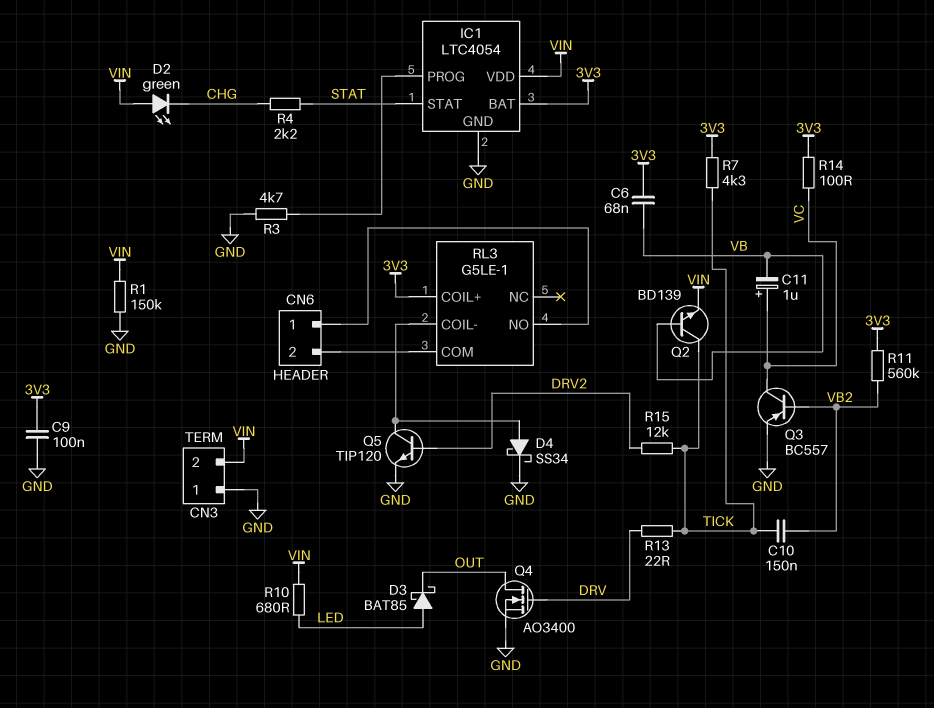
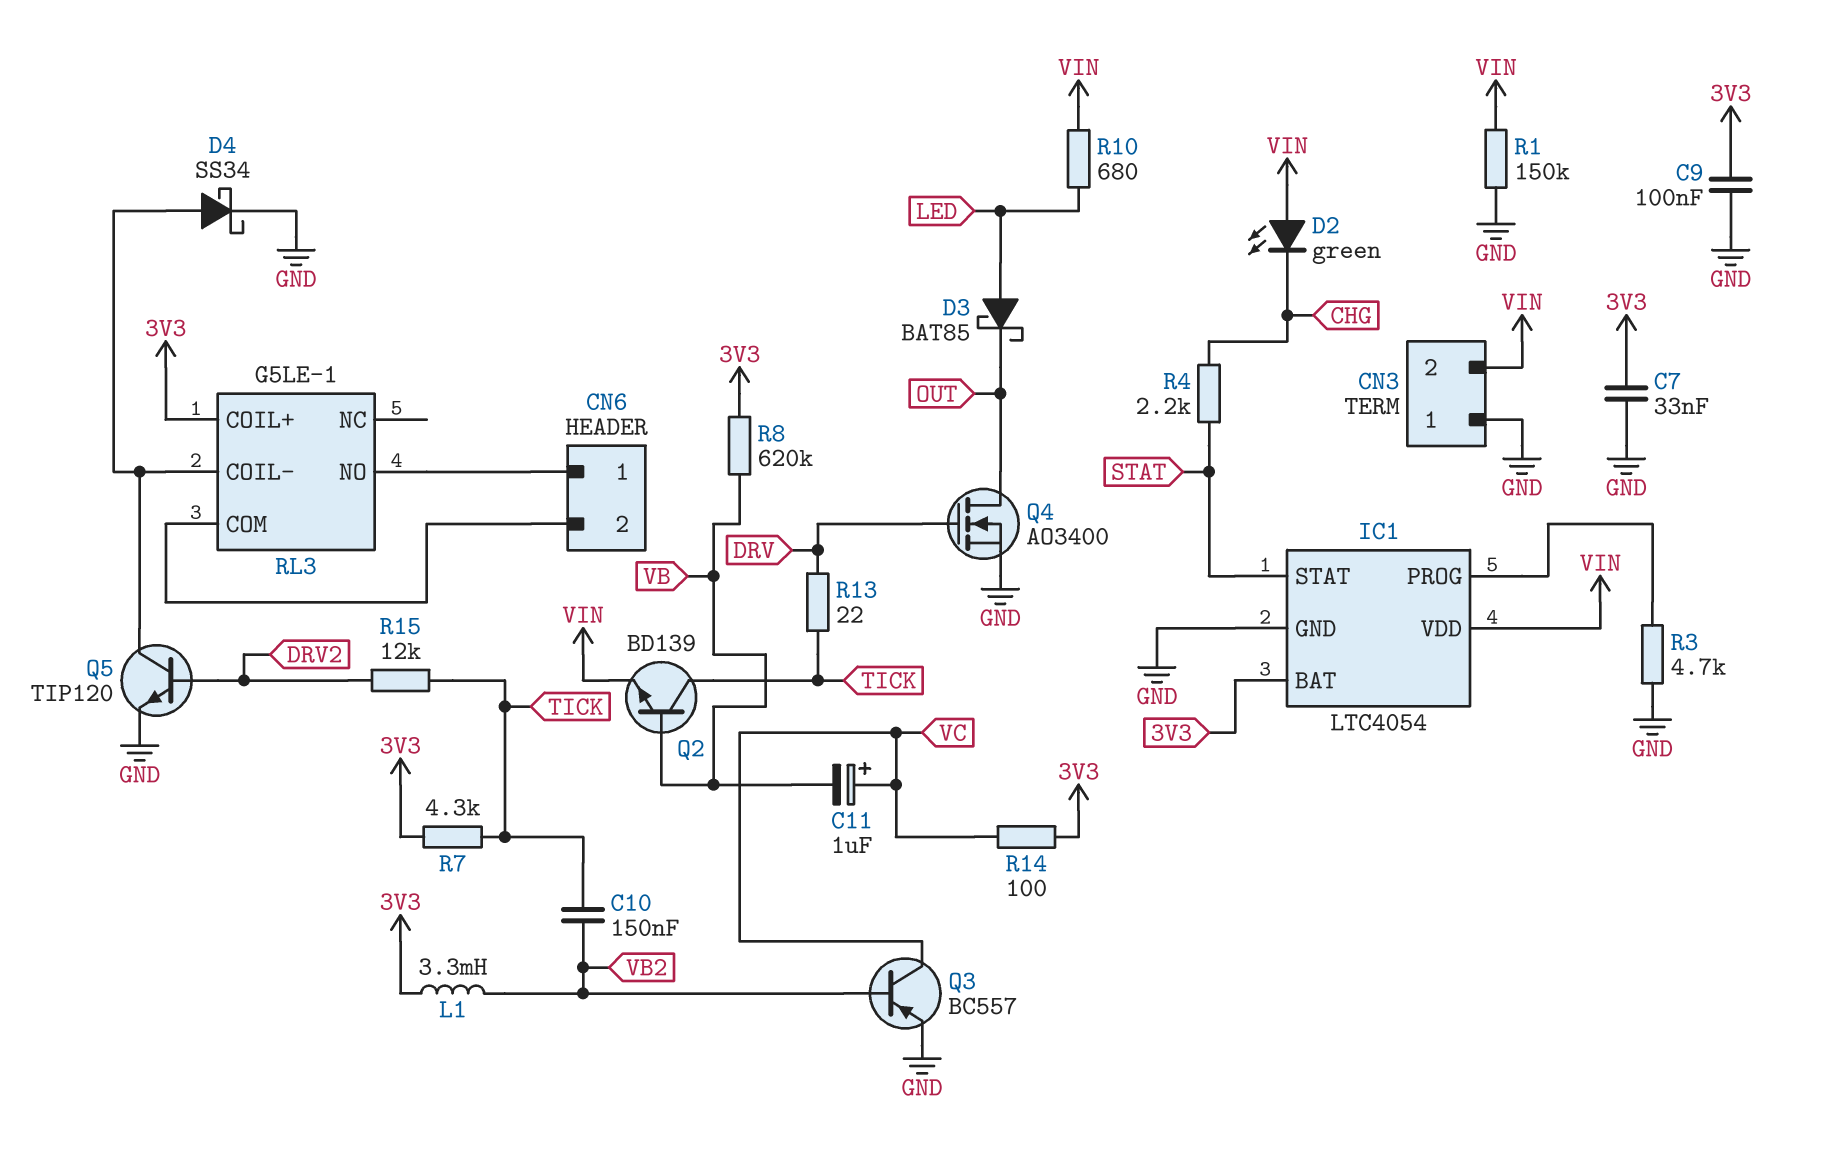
C6: 68nF (3V3, VB) -> none
C7: none -> 33nF (3V3, GND)
L1: none -> 3.3mH (3V3, VB2)
R8: none -> 620k (3V3, VB)
R11: 560k (3V3, VB2) -> none

